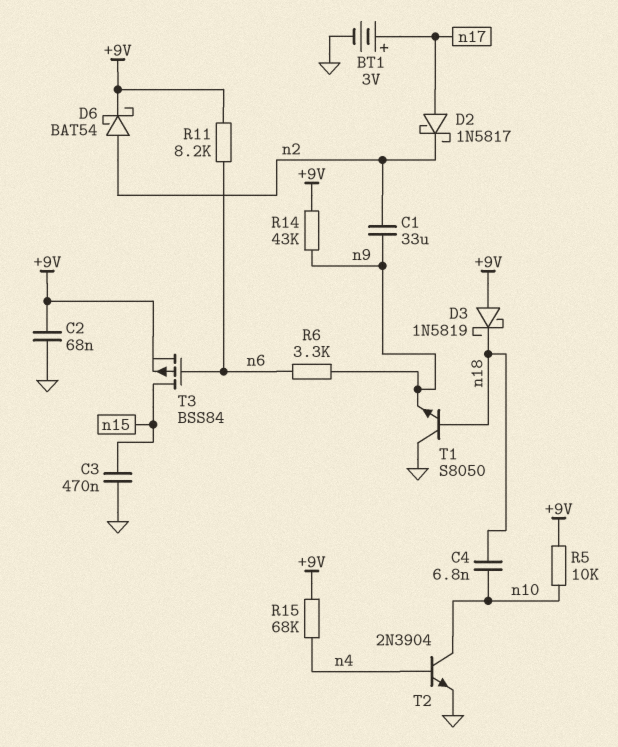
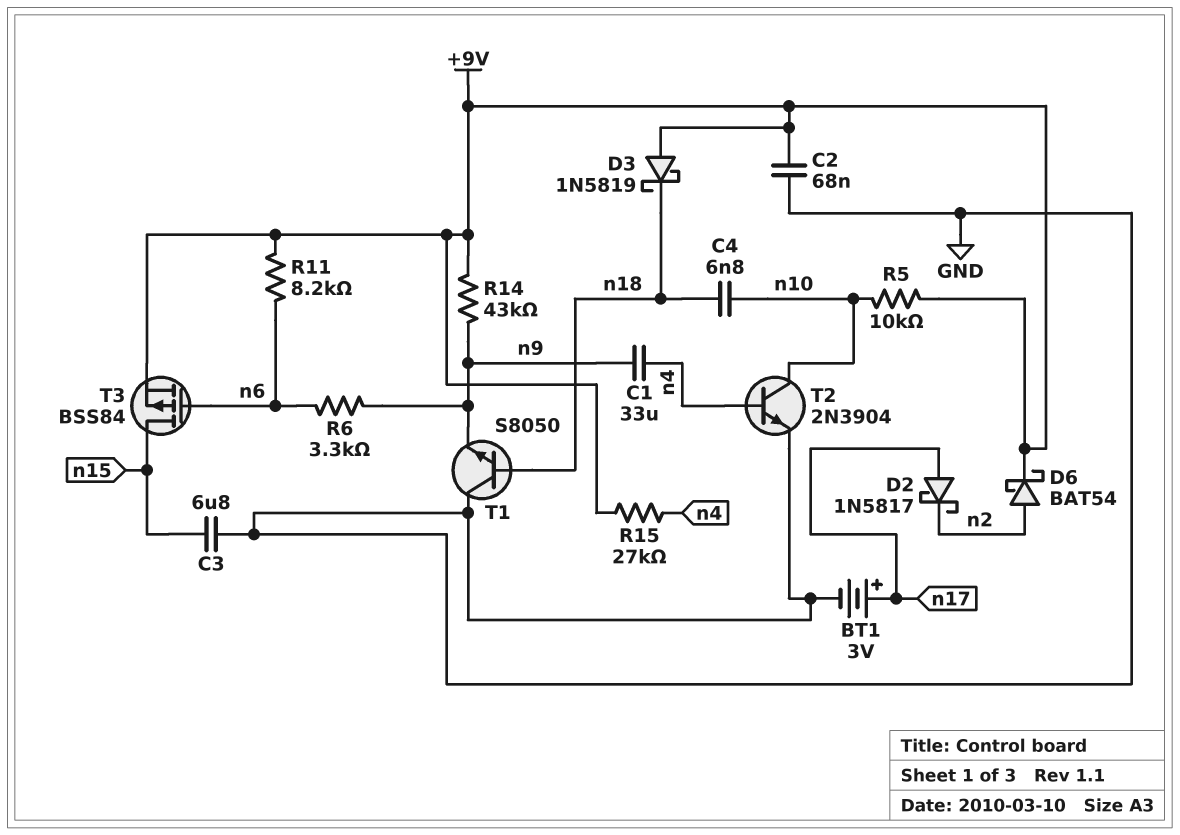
C1: 33uF (n2, n9) -> 33uF (n4, n9)
C3: 470nF (GND, n15) -> 6.8uF (GND, n15)
R15: 68k (+9V, n4) -> 27k (+9V, n4)

